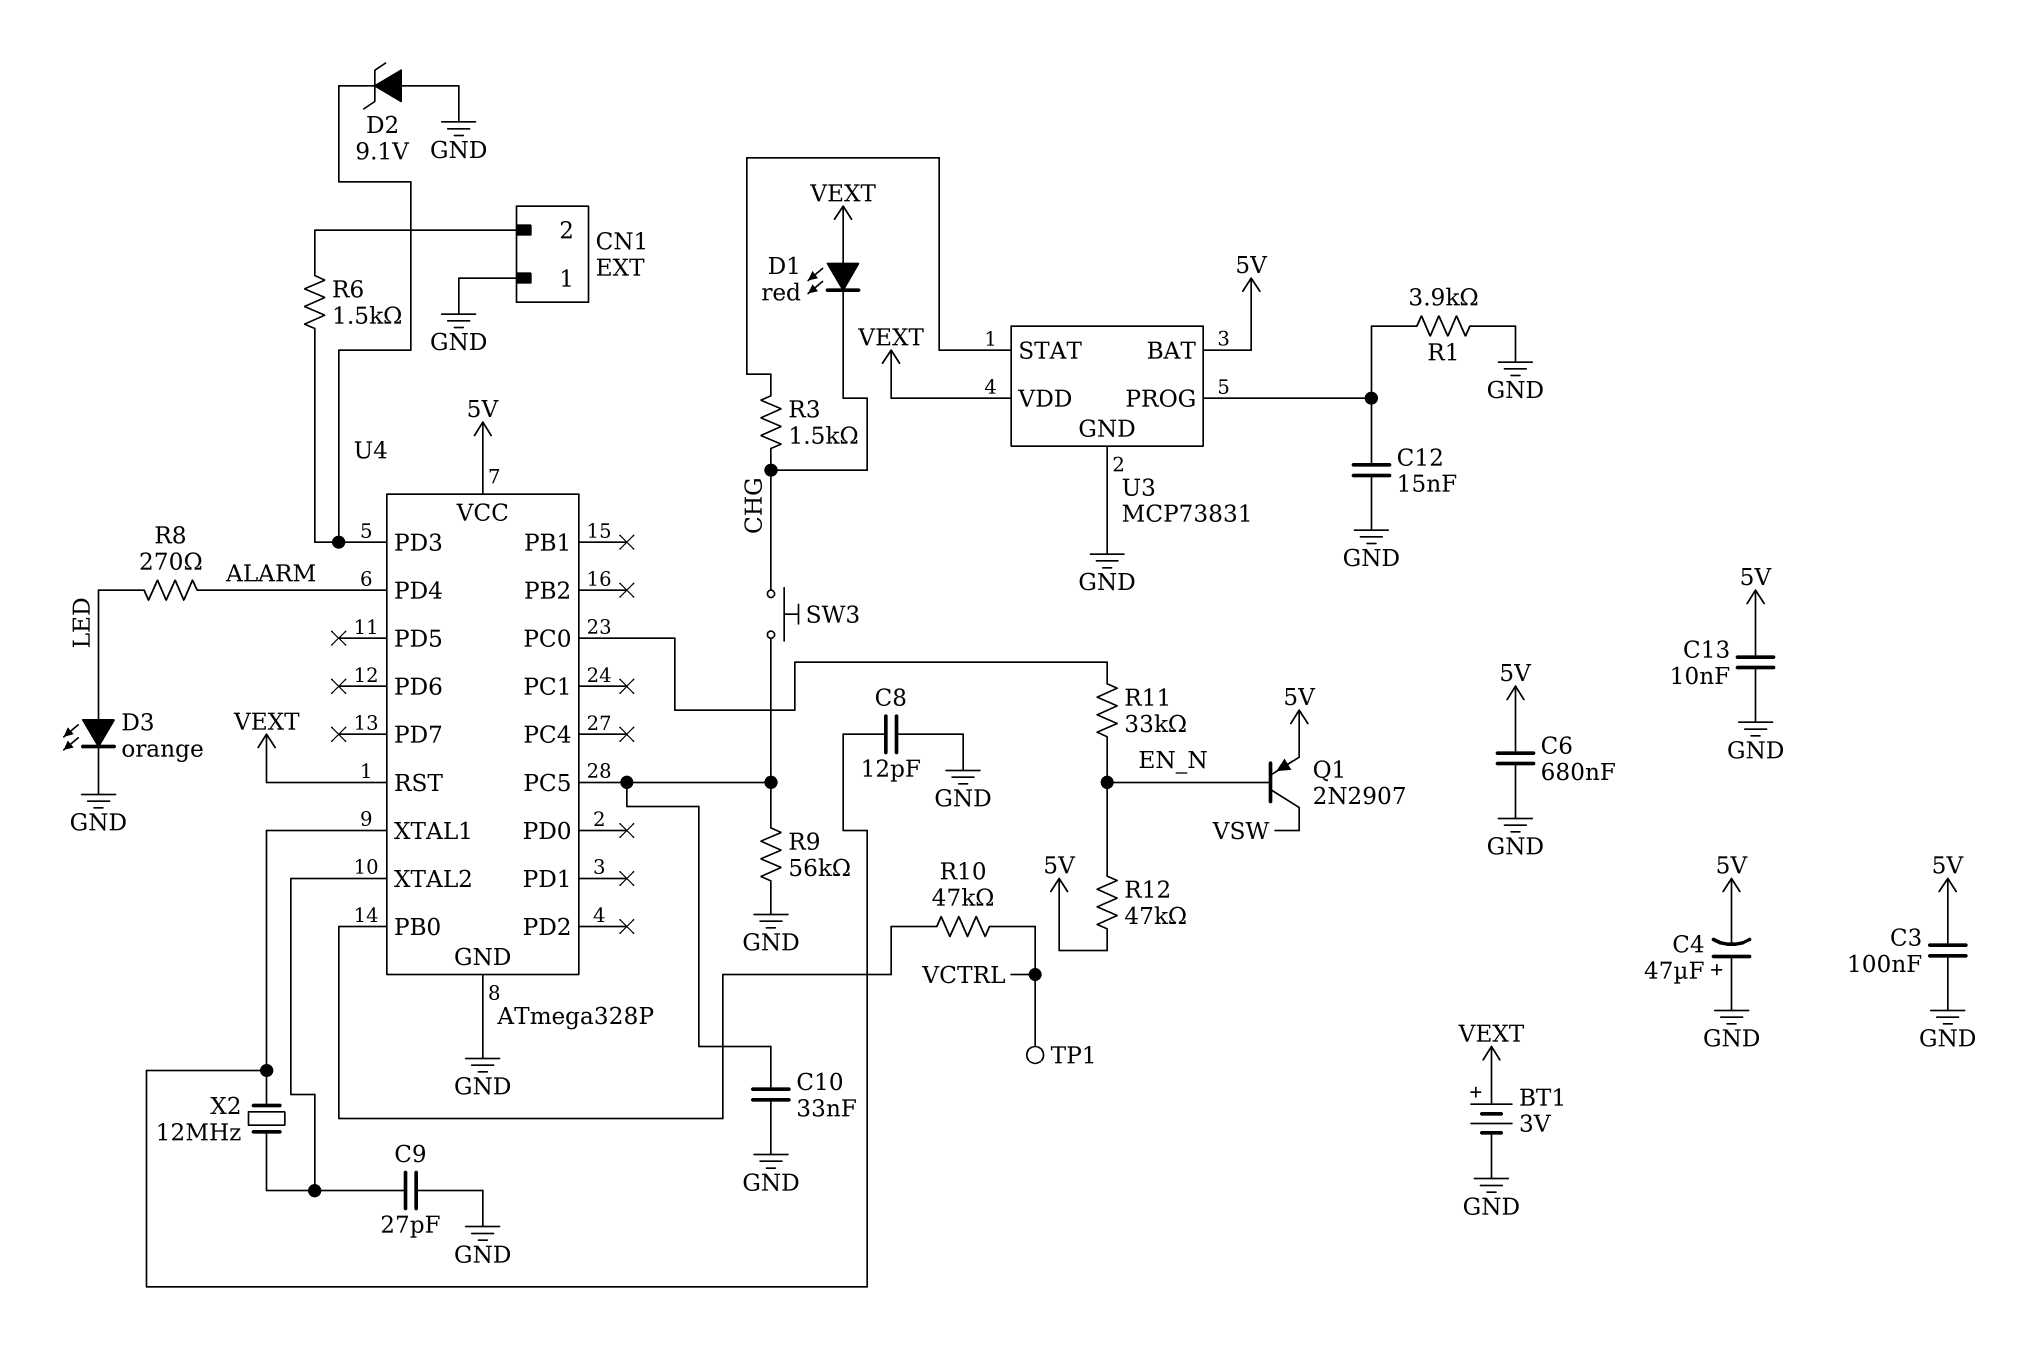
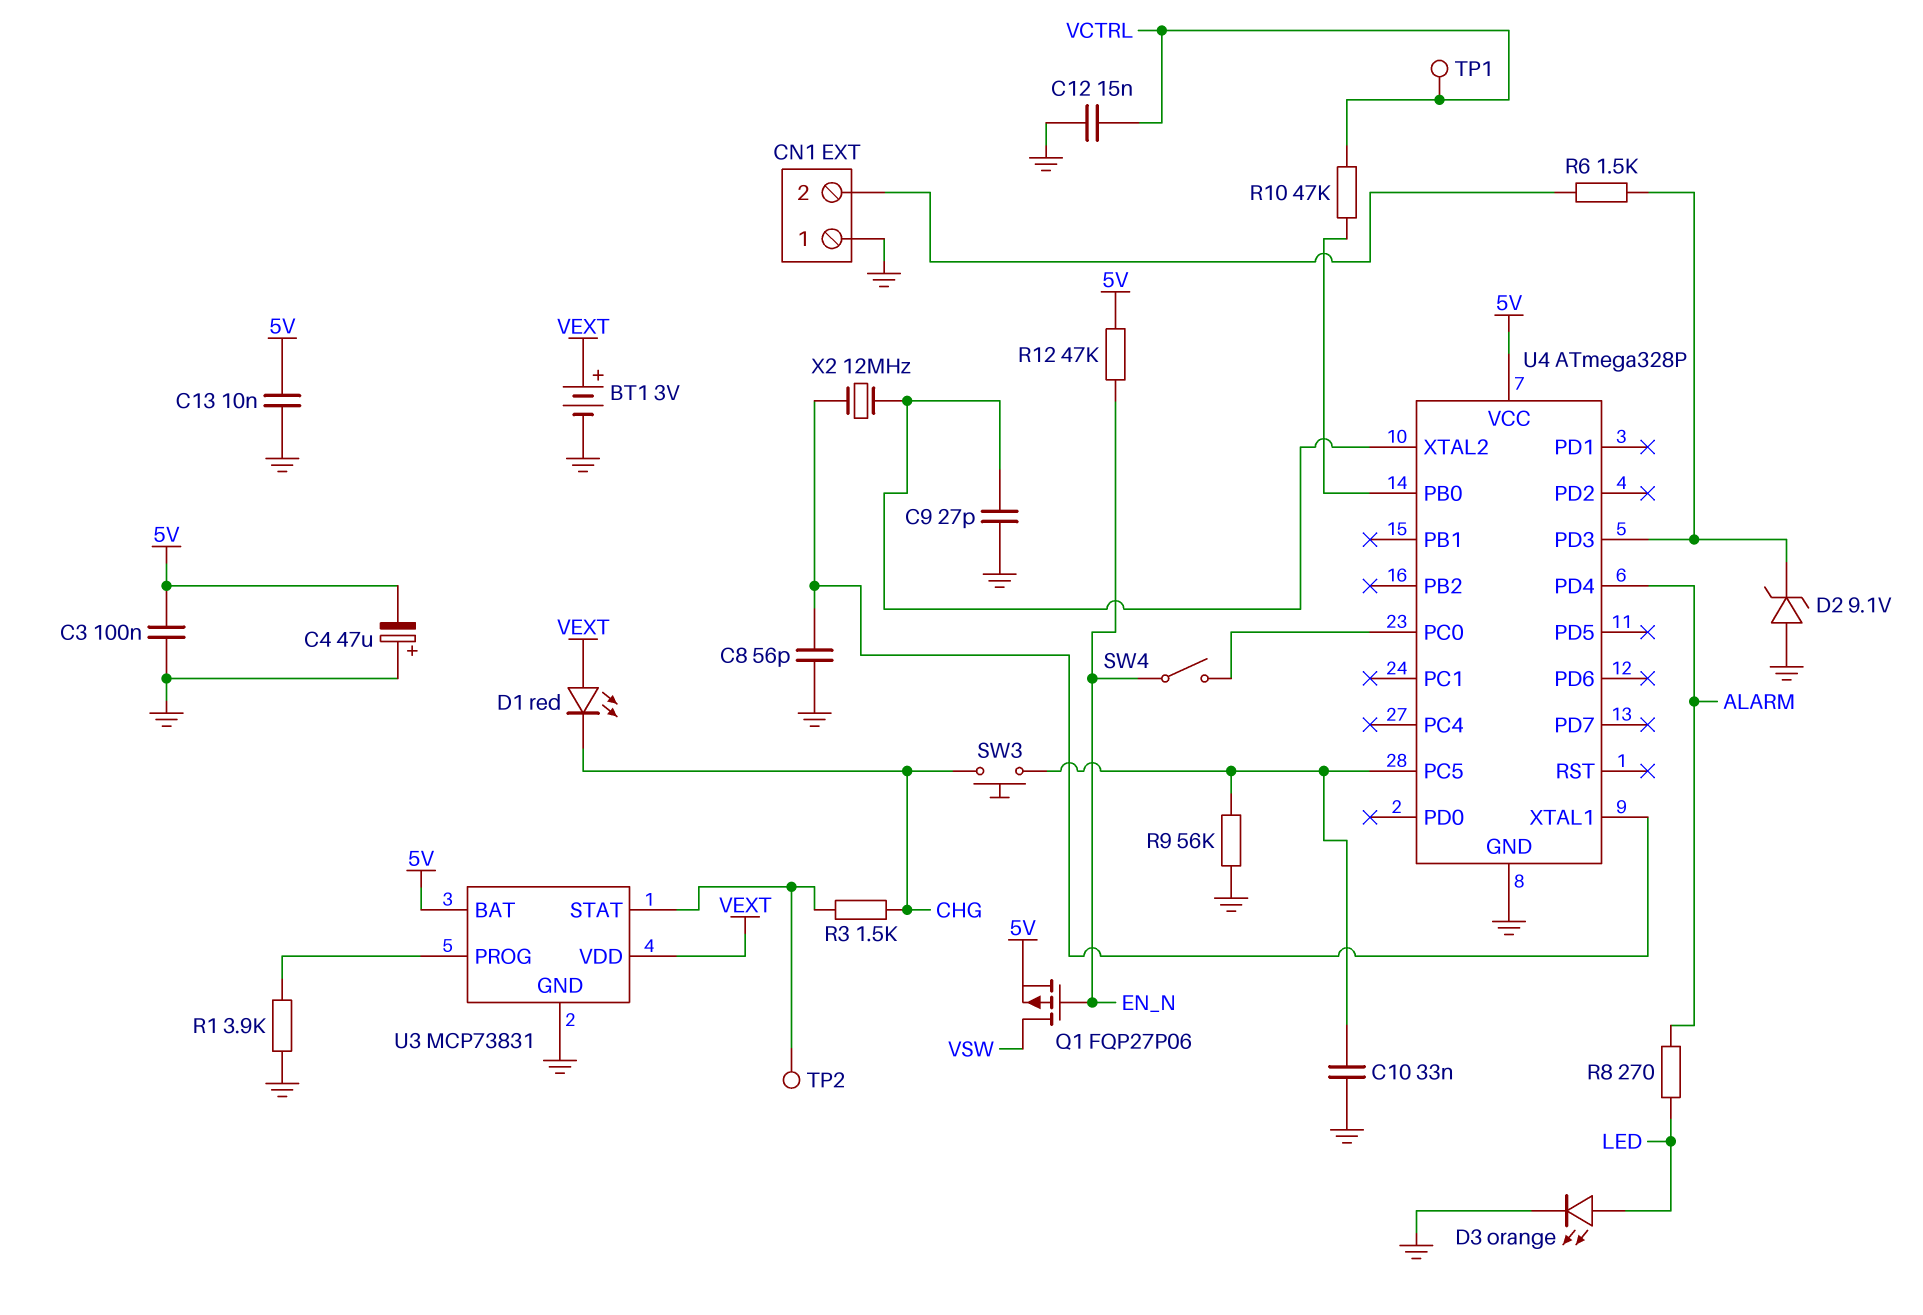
C6: 680nF (5V, GND) -> none
C8: 12pF (GND, U4/XTAL1) -> 56pF (GND, U4/XTAL1)
C12: 15nF (GND, U3/PROG) -> 15nF (GND, VCTRL)
Q1: PNP 2N2907 (B EN_N, C VSW, E 5V) -> PMOS FQP27P06 (G EN_N, D VSW, S 5V)
R11: 33k (EN_N, U4/PC0) -> none
SW4: none -> switch (EN_N, U4/PC0)
TP2: none -> test point (U3/STAT)
U4 pin RST: VEXT -> none

